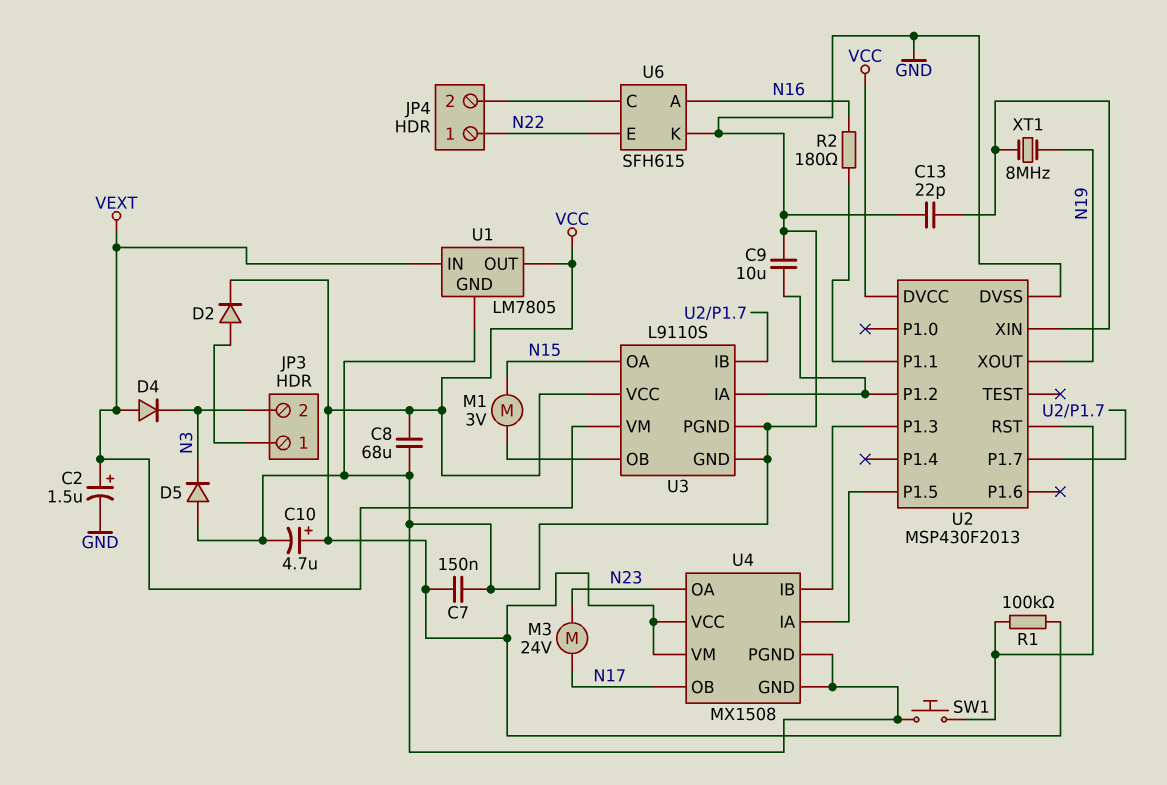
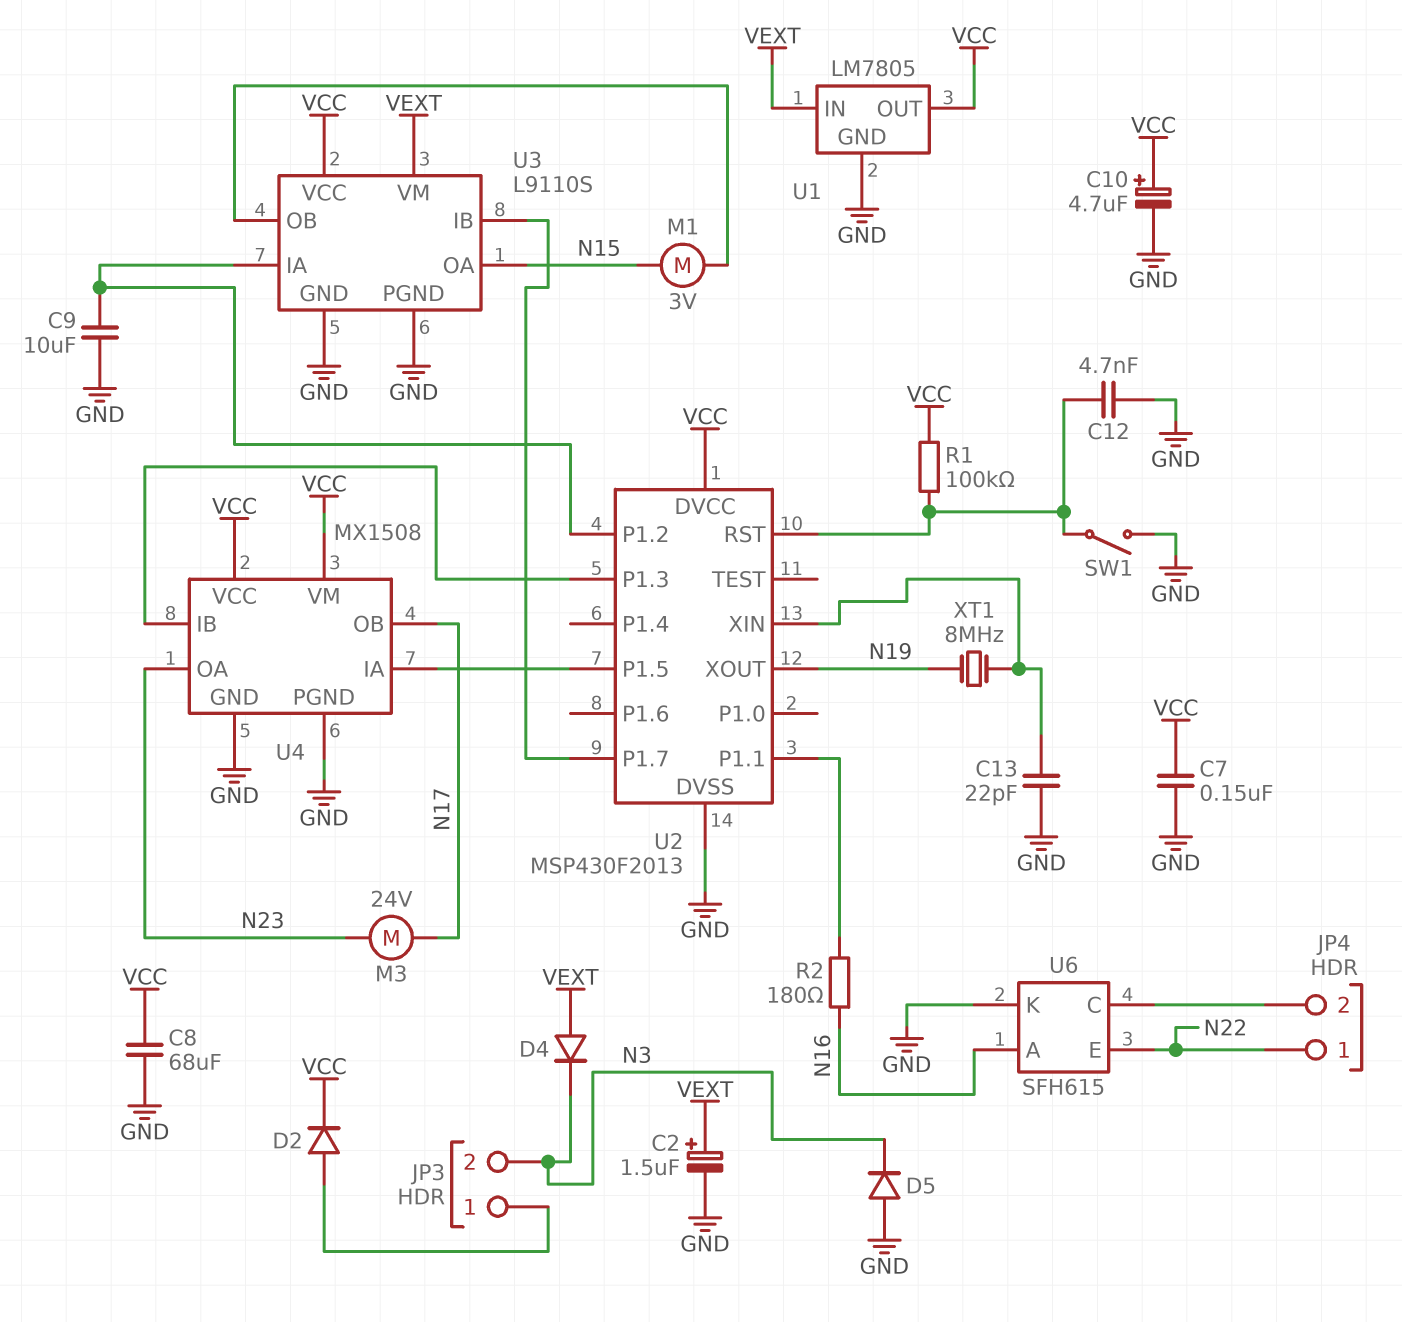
C12: none -> 4.7nF (GND, U2/RST)
SW1: button (GND, U2/RST) -> switch (GND, U2/RST)

